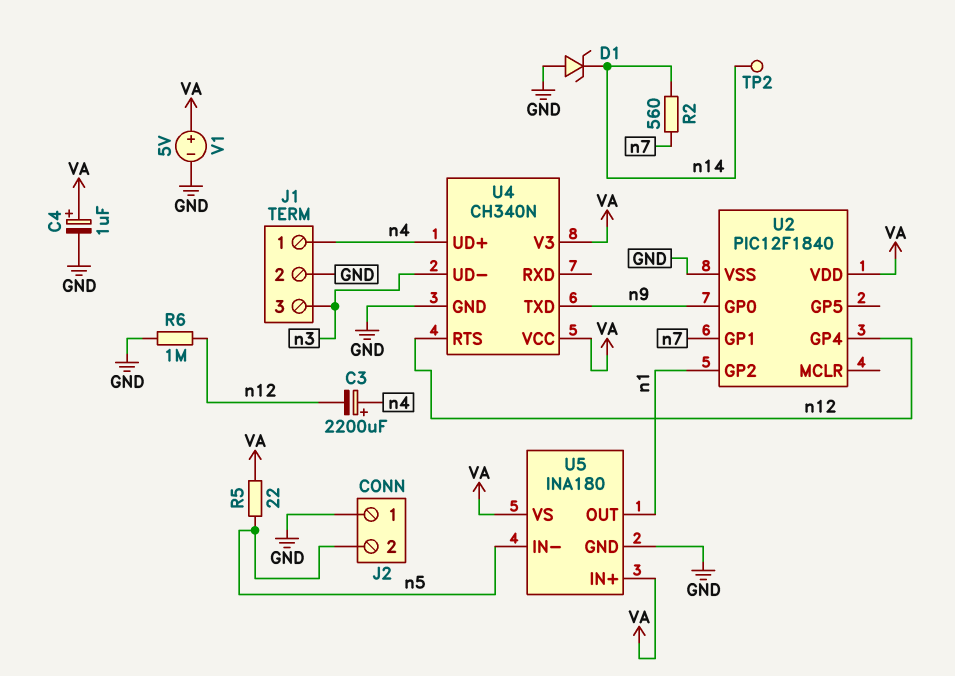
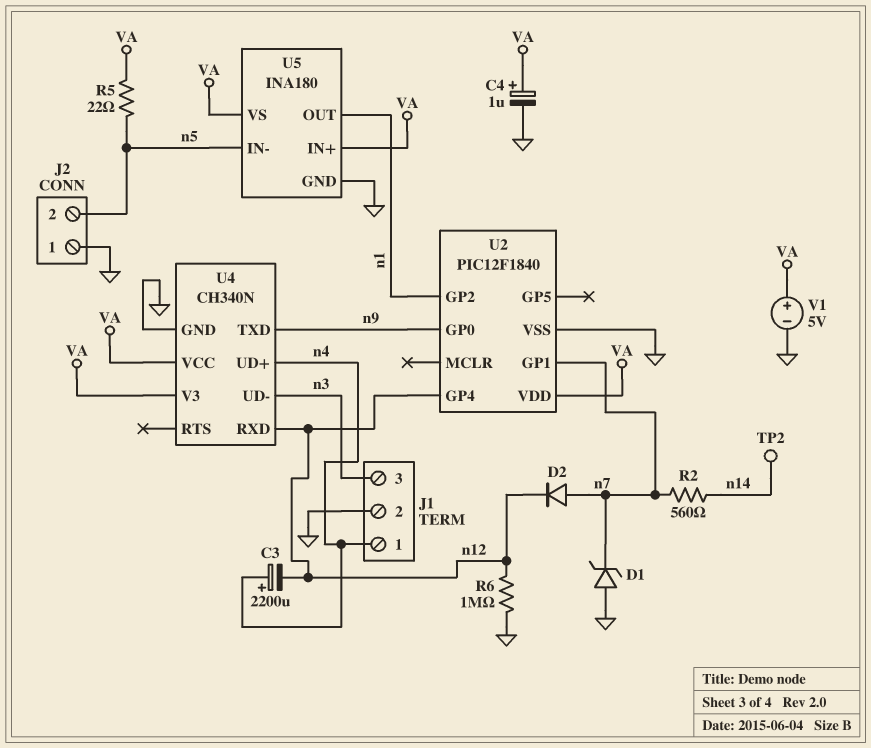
D1: zener (A GND, K n14) -> zener (A GND, K n7)
D2: none -> diode (A n7, K n12)
U4 pin RTS: n12 -> none
U4 pin RXD: none -> n12

